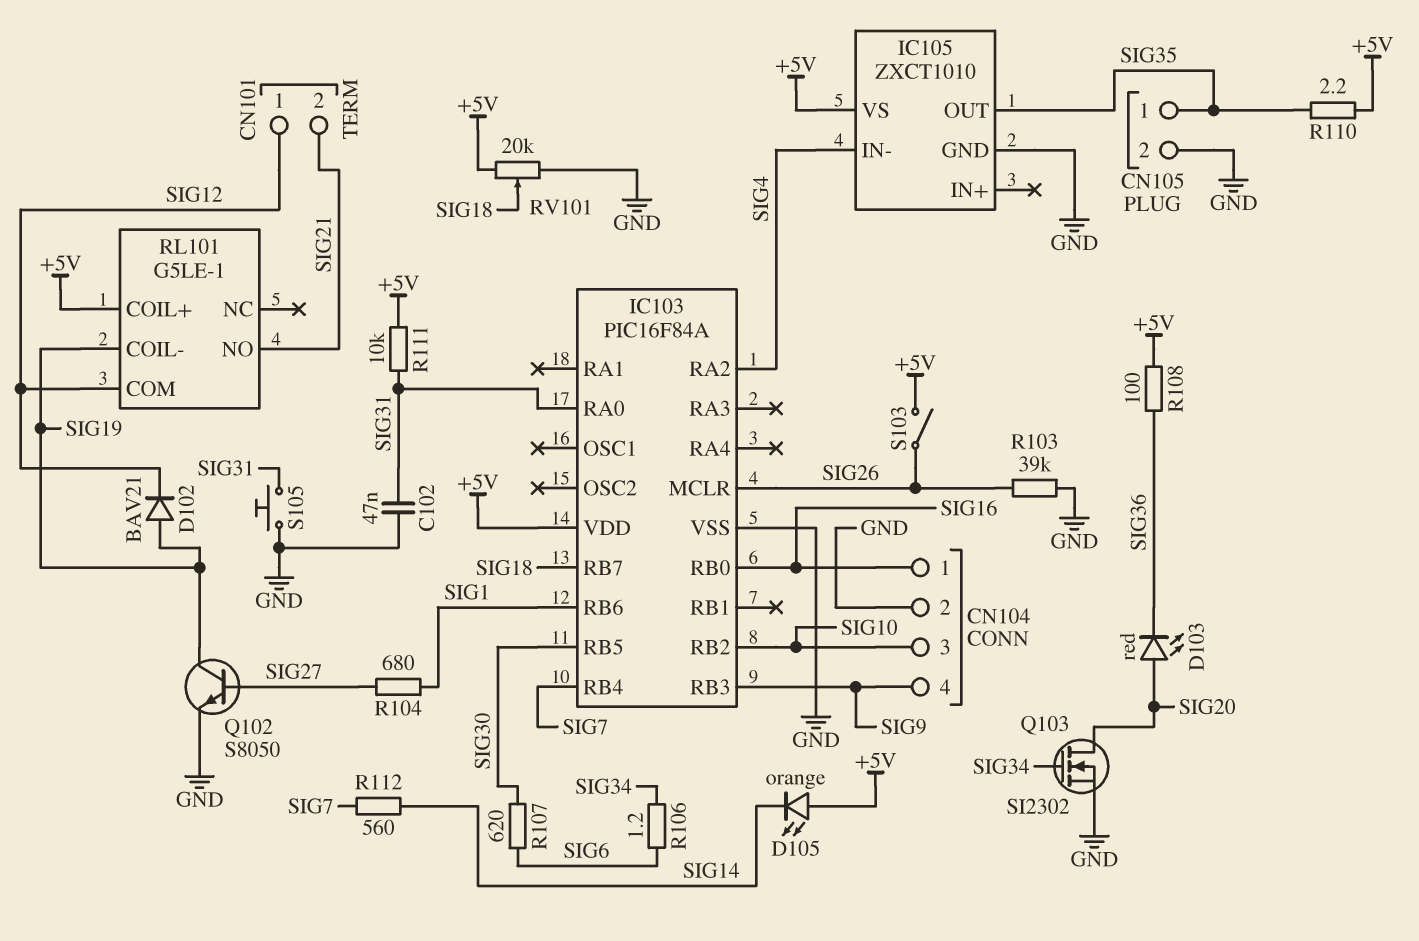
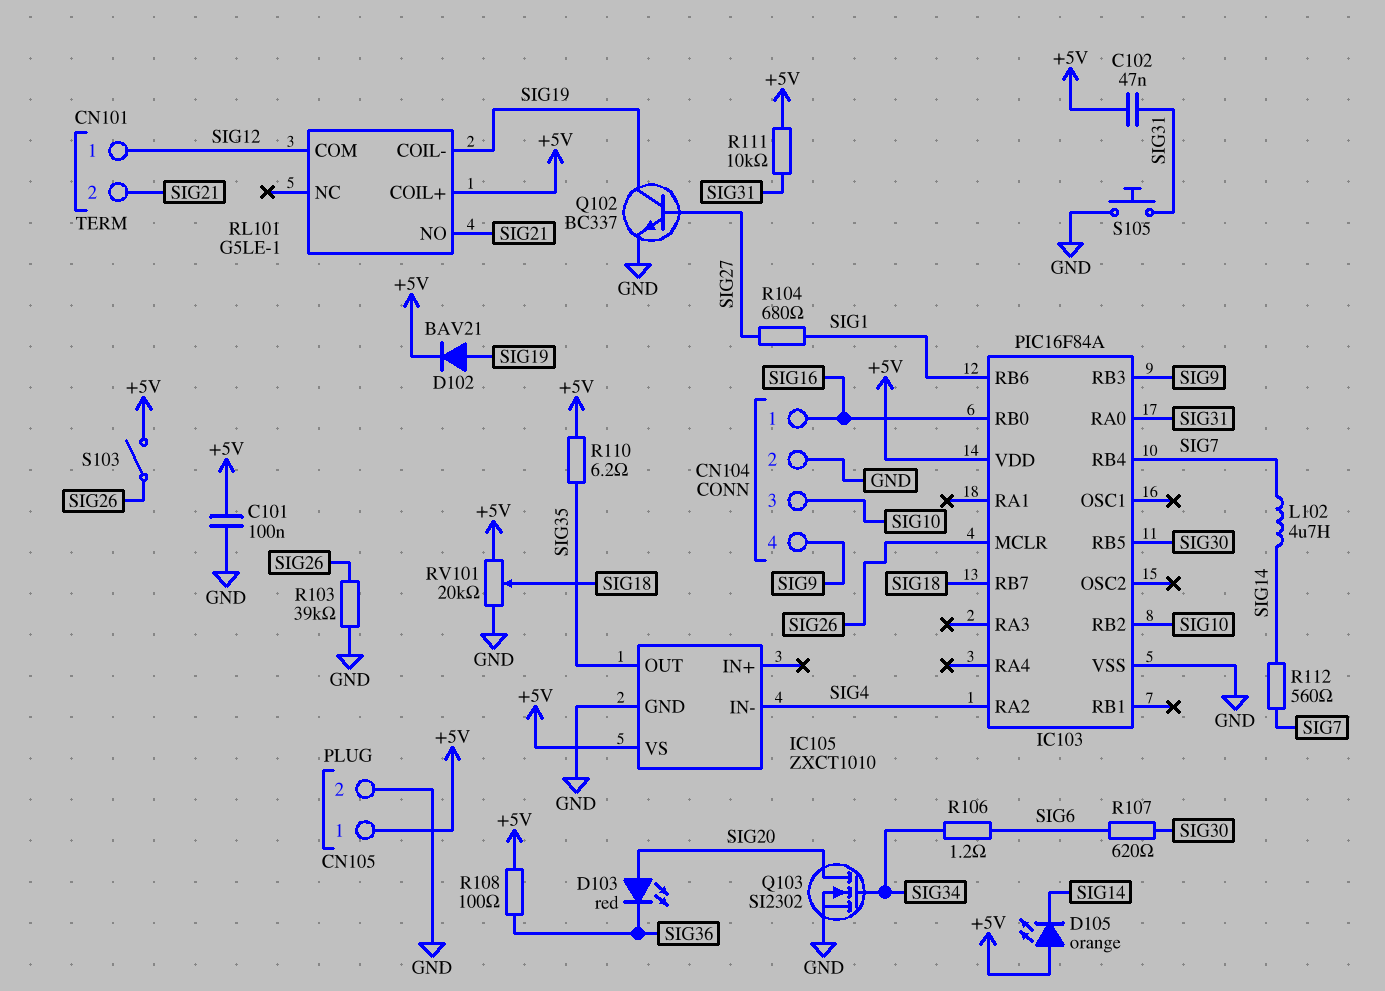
C101: none -> 100nF (+5V, GND)
C102: 47nF (GND, SIG31) -> 47nF (+5V, SIG31)
CN105 pin 1: SIG35 -> +5V
D102: diode BAV21 (A SIG19, K SIG12) -> diode BAV21 (A SIG19, K +5V)
L102: none -> 4.7uH (SIG7, SIG14)
Q102: NPN S8050 (B SIG27, C SIG19, E GND) -> NPN BC337 (B SIG27, C SIG19, E GND)
R110: 2.2 (+5V, SIG35) -> 6.2 (+5V, SIG35)

